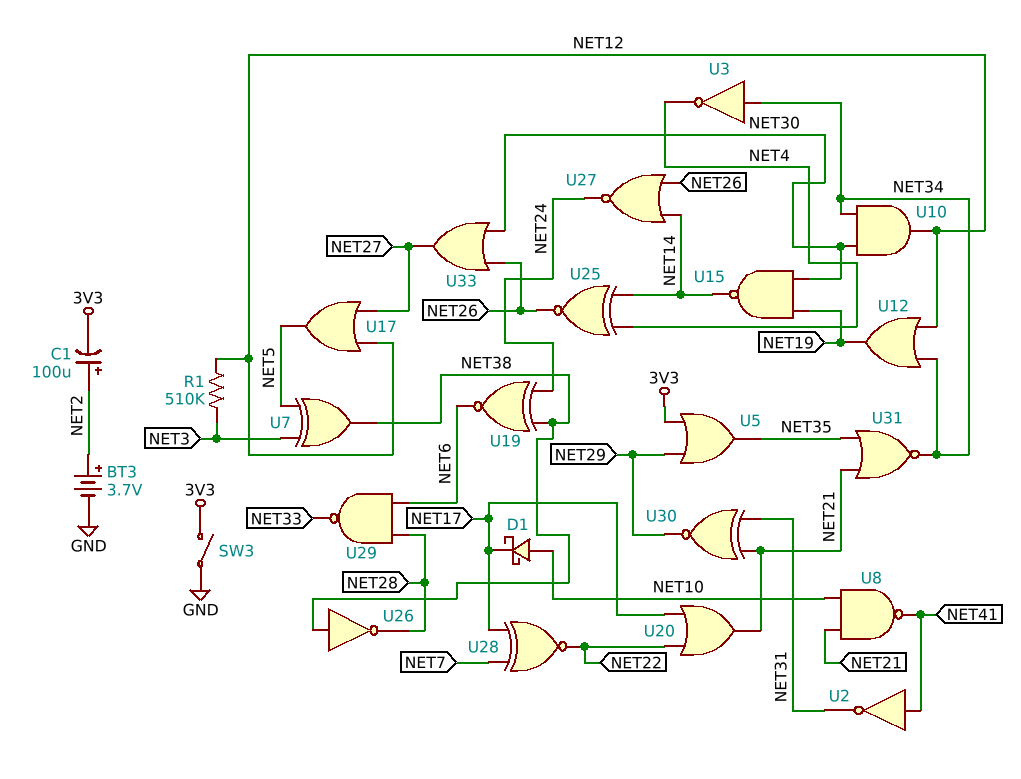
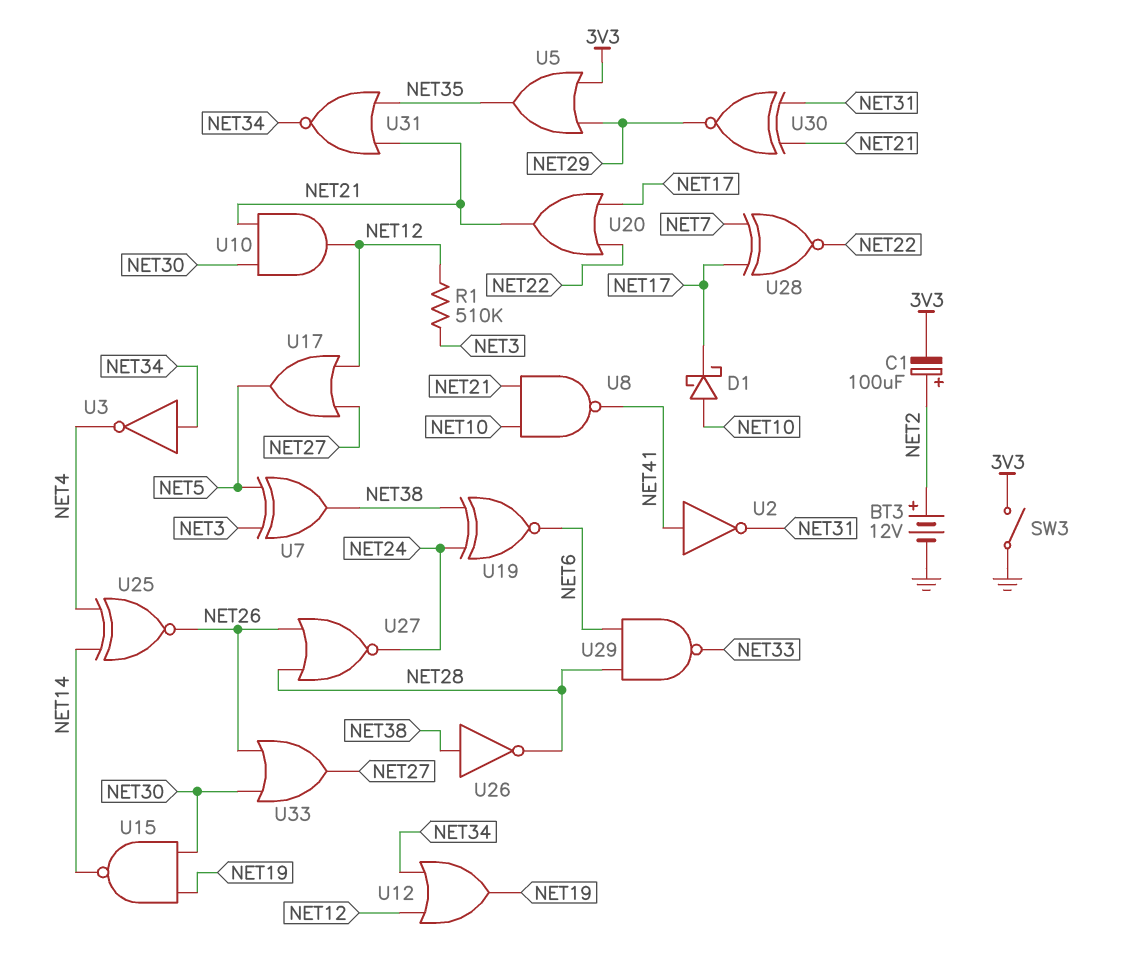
BT3: 3.7V (plus NET2, minus GND) -> 12V (plus NET2, minus GND)
U10: AND (in NET30, in NET34, out NET12) -> AND (in NET21, in NET30, out NET12)
U27: NOR (in NET14, in NET26, out NET24) -> NOR (in NET26, in NET28, out NET24)

